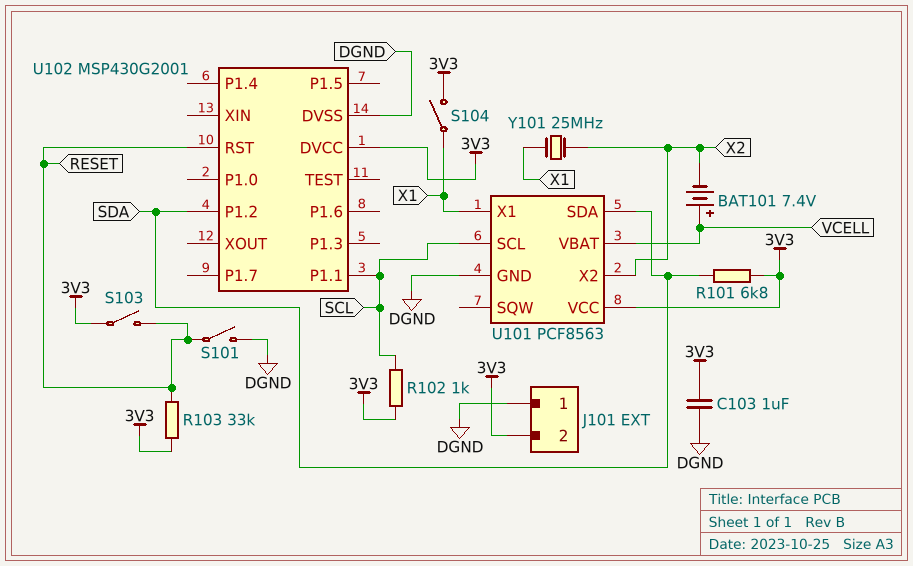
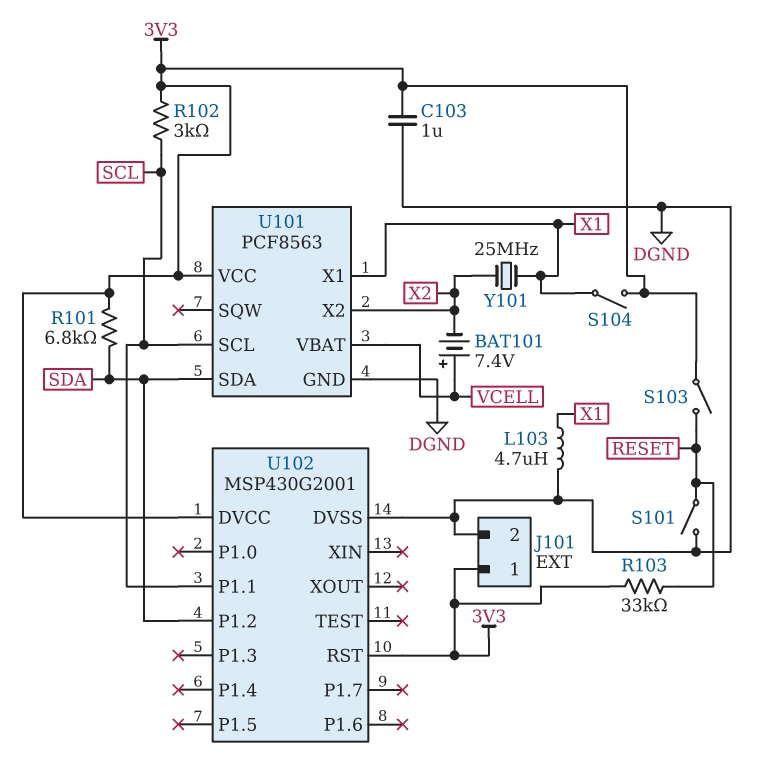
J101 pin 1: DGND -> 3V3
J101 pin 2: 3V3 -> DGND
L103: none -> 4.7uH (DGND, X1)
R102: 1k (3V3, SCL) -> 3k (3V3, SCL)
U102 pin RST: RESET -> 3V3

